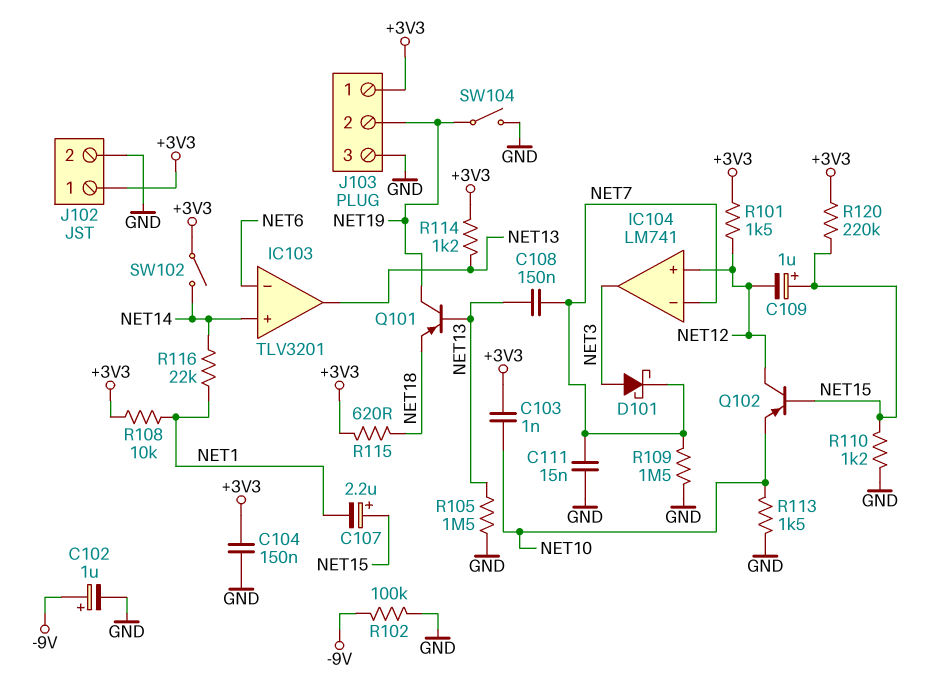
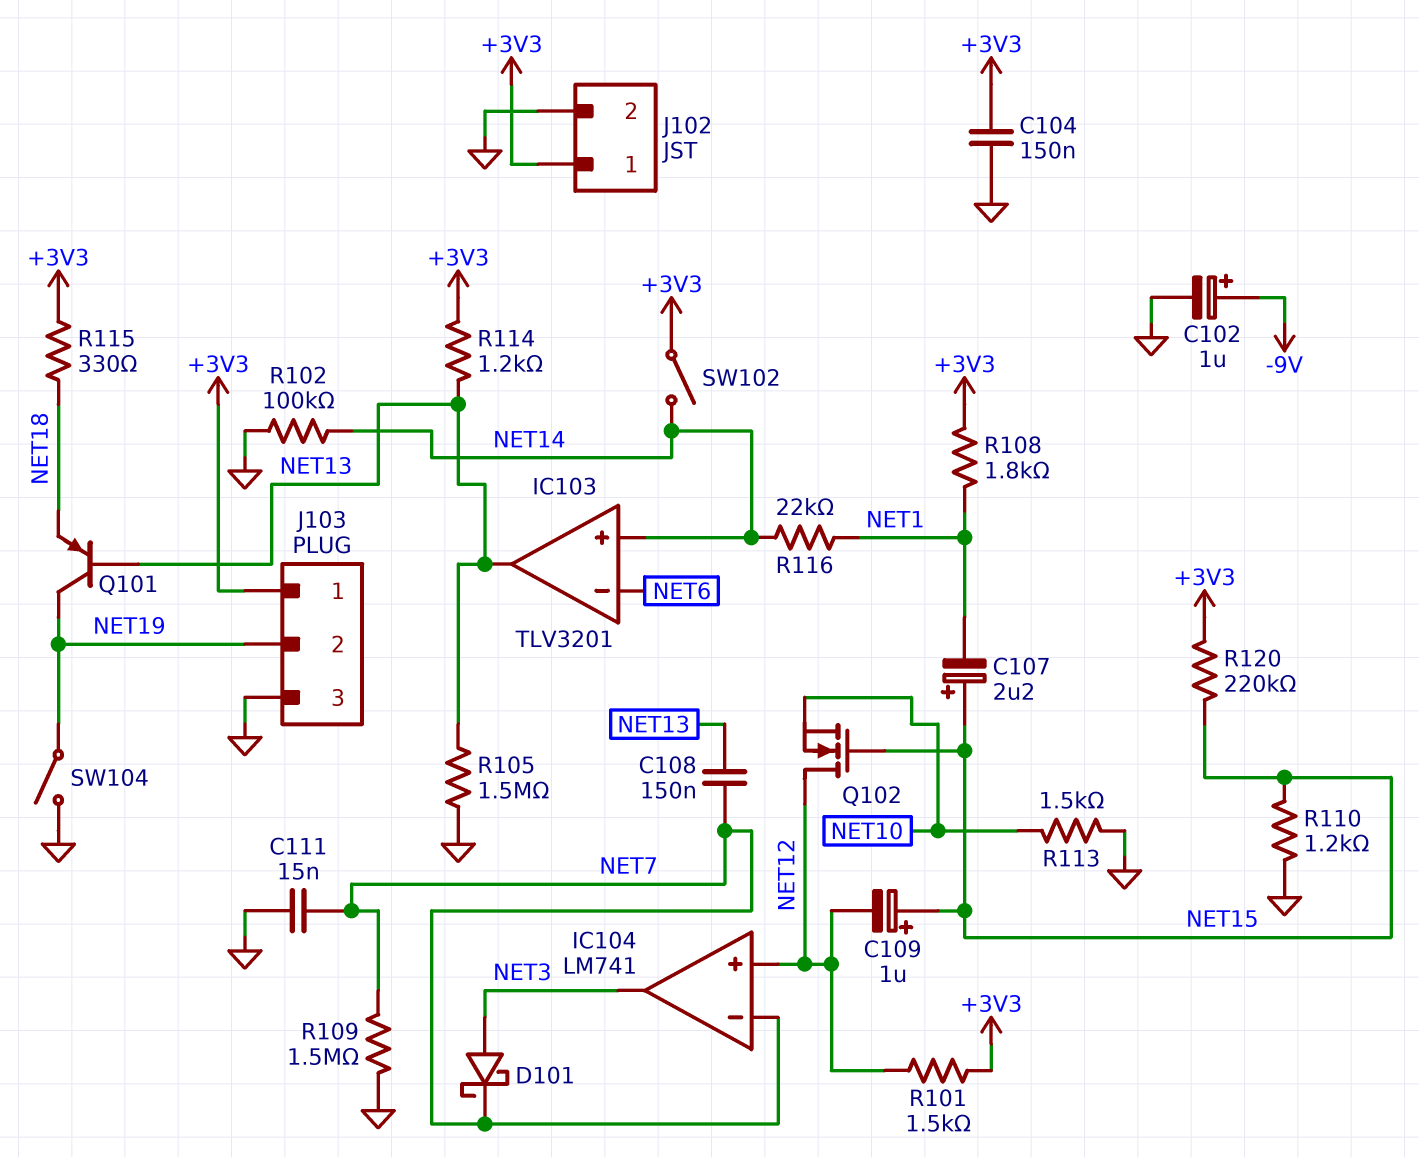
C103: 1nF (+3V3, NET10) -> none
Q102: PNP (B NET15, C NET12, E NET10) -> NMOS (G NET15, D NET12, S NET10)
R102: 100k (-9V, GND) -> 100k (GND, NET14)
R108: 10k (+3V3, NET1) -> 1.8k (+3V3, NET1)
R115: 620 (+3V3, NET18) -> 330 (+3V3, NET18)

